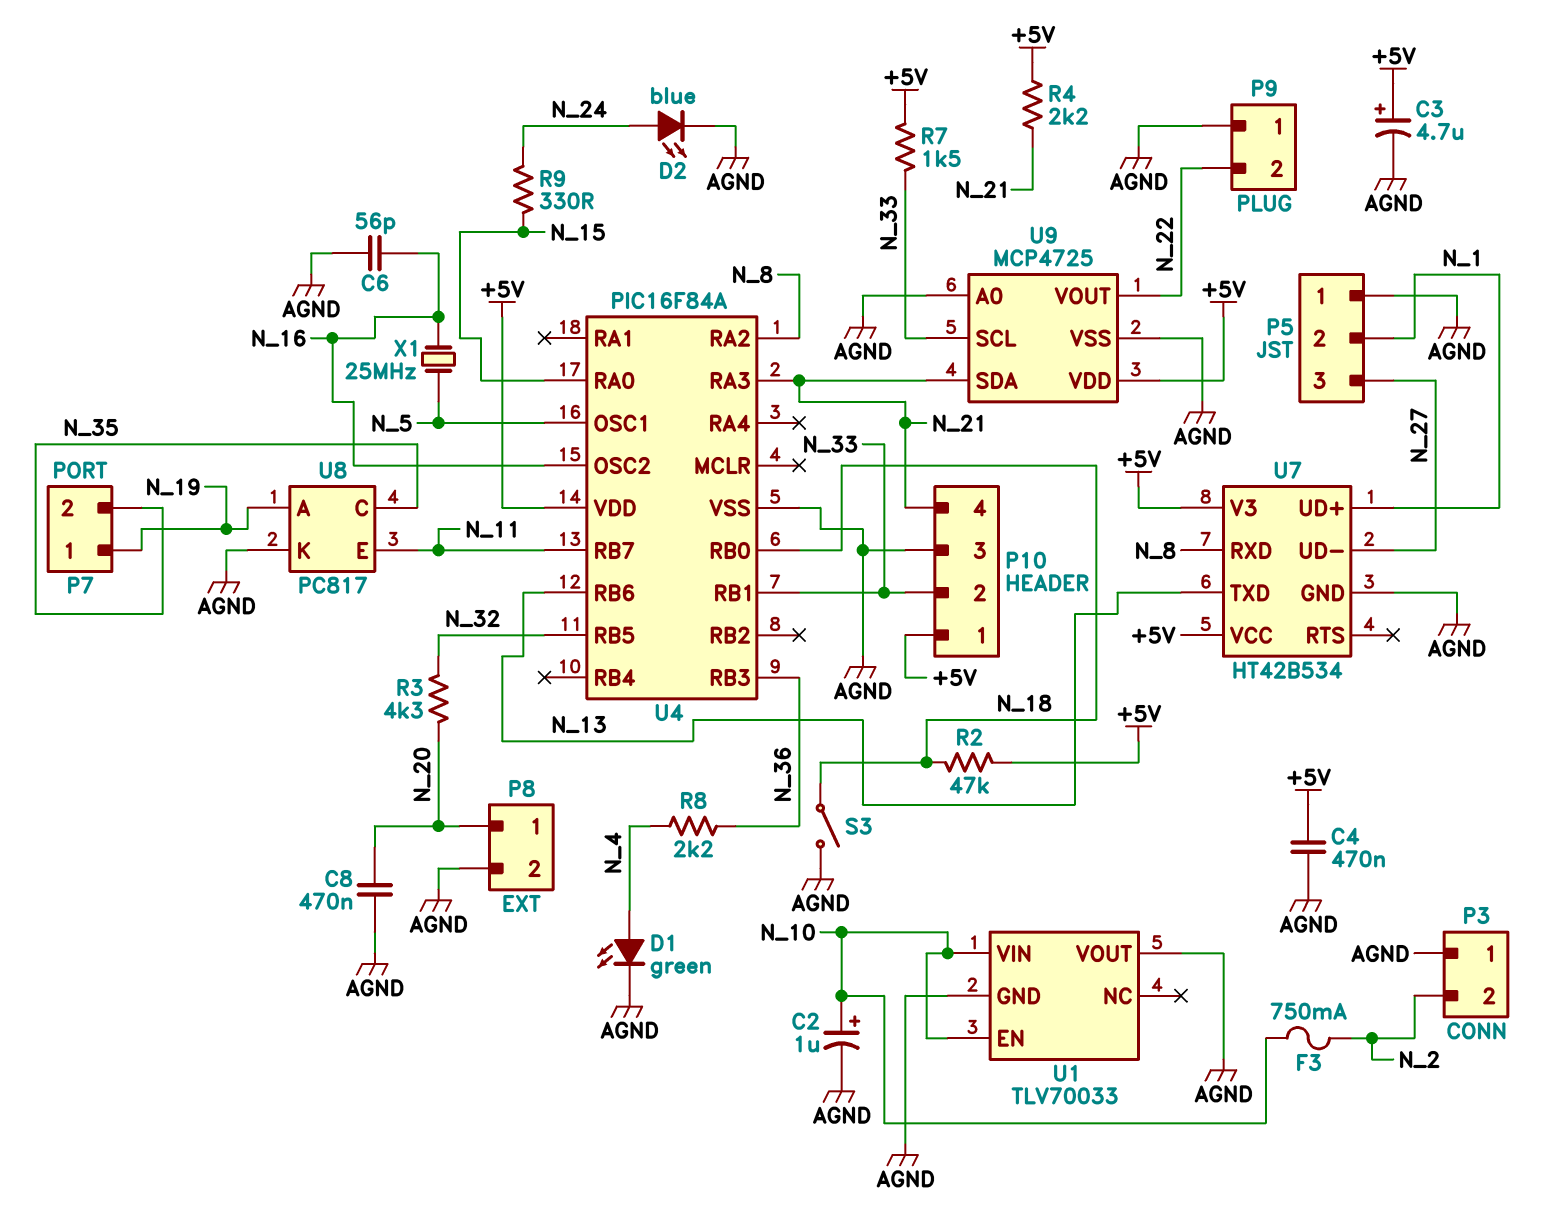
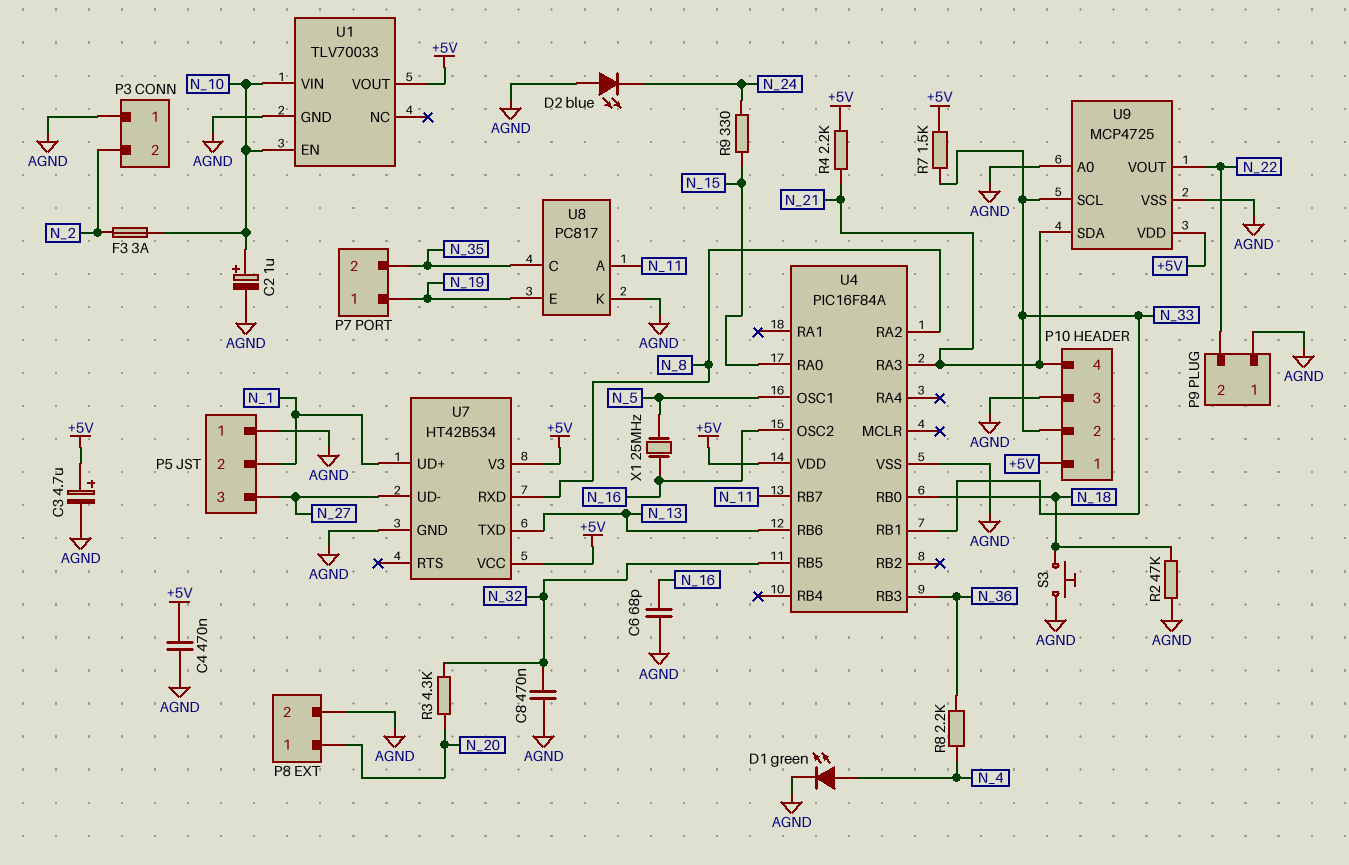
C6: 56pF (AGND, N_16) -> 68pF (AGND, N_16)
C8: 470nF (AGND, N_20) -> 470nF (AGND, N_32)
D2: LED blue (A N_24, K AGND) -> LED blue (A AGND, K N_24)
F3: 750mA (N_2, N_10) -> 3A (N_2, N_10)
R2: 47k (+5V, N_18) -> 47k (AGND, N_18)
S3: switch (AGND, N_18) -> button (AGND, N_18)
U1 pin VOUT: AGND -> +5V
U8 pin A: N_19 -> N_11
U8 pin E: N_11 -> N_19

